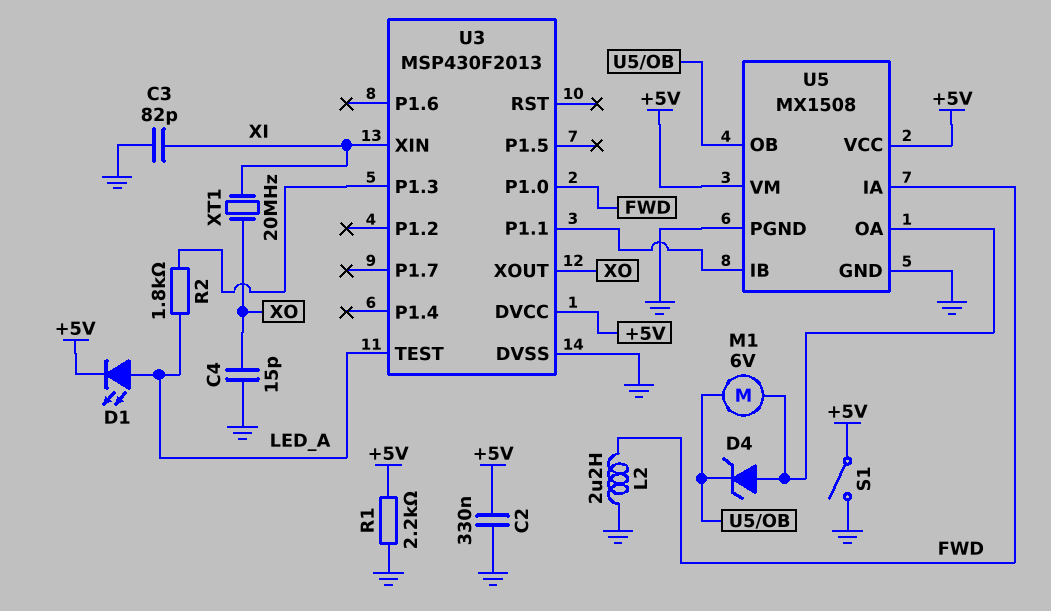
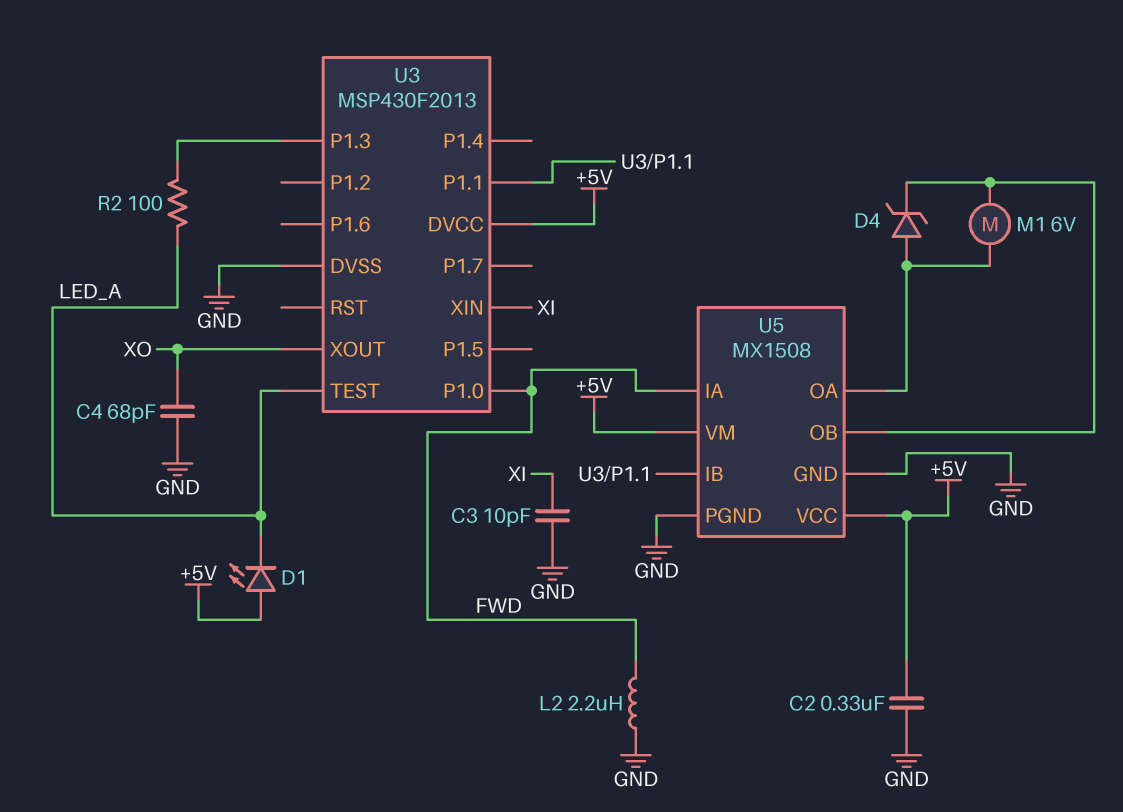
C3: 82pF (GND, XI) -> 10pF (GND, XI)
C4: 15pF (GND, XO) -> 68pF (GND, XO)
D1: LED (A LED_A, K +5V) -> LED (A +5V, K LED_A)
R1: 2.2k (+5V, GND) -> none
R2: 1.8k (LED_A, U3/P1.3) -> 100 (LED_A, U3/P1.3)
S1: switch (+5V, GND) -> none
XT1: 20MHz (XI, XO) -> none

